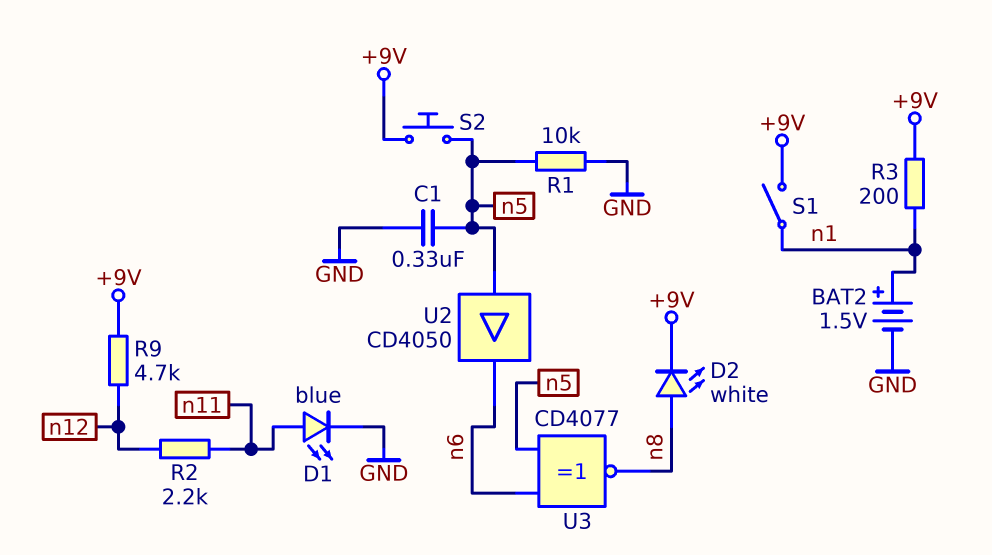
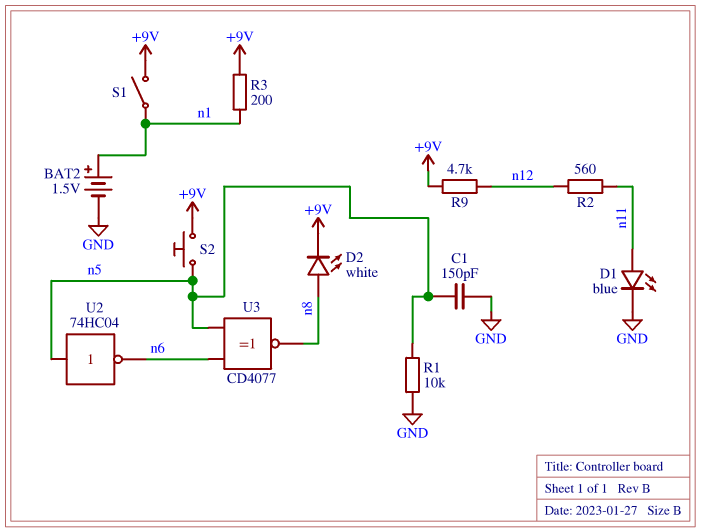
C1: 330nF (GND, n5) -> 150pF (GND, n5)
R2: 2.2k (n11, n12) -> 560 (n11, n12)
U2: buffer CD4050 (in n5, out n6) -> NOT 74HC04 (in n5, out n6)

